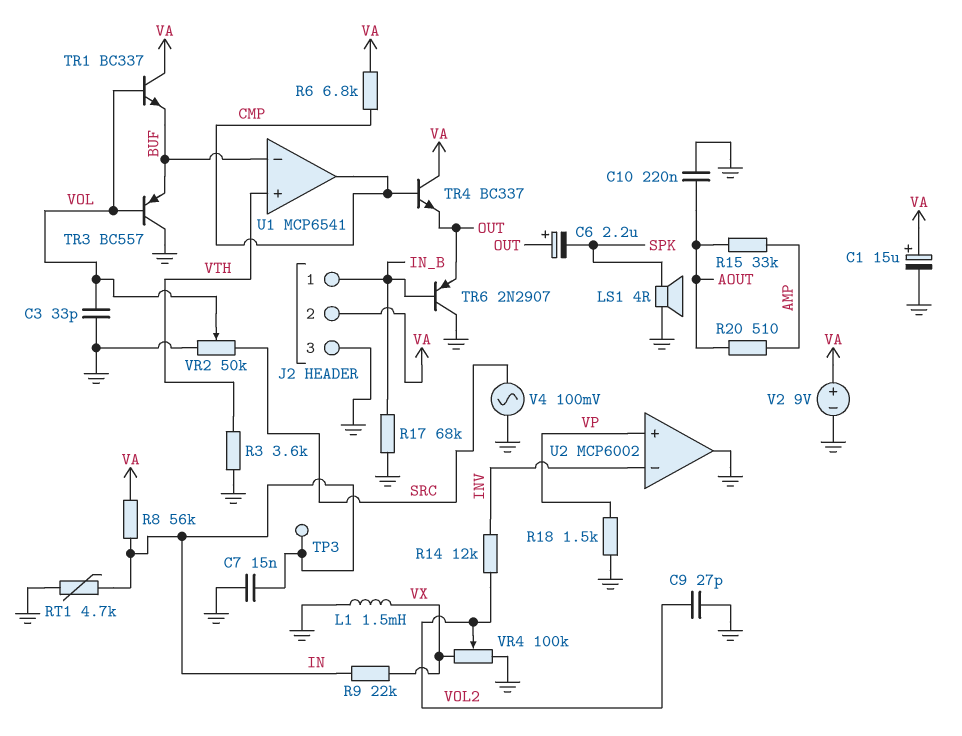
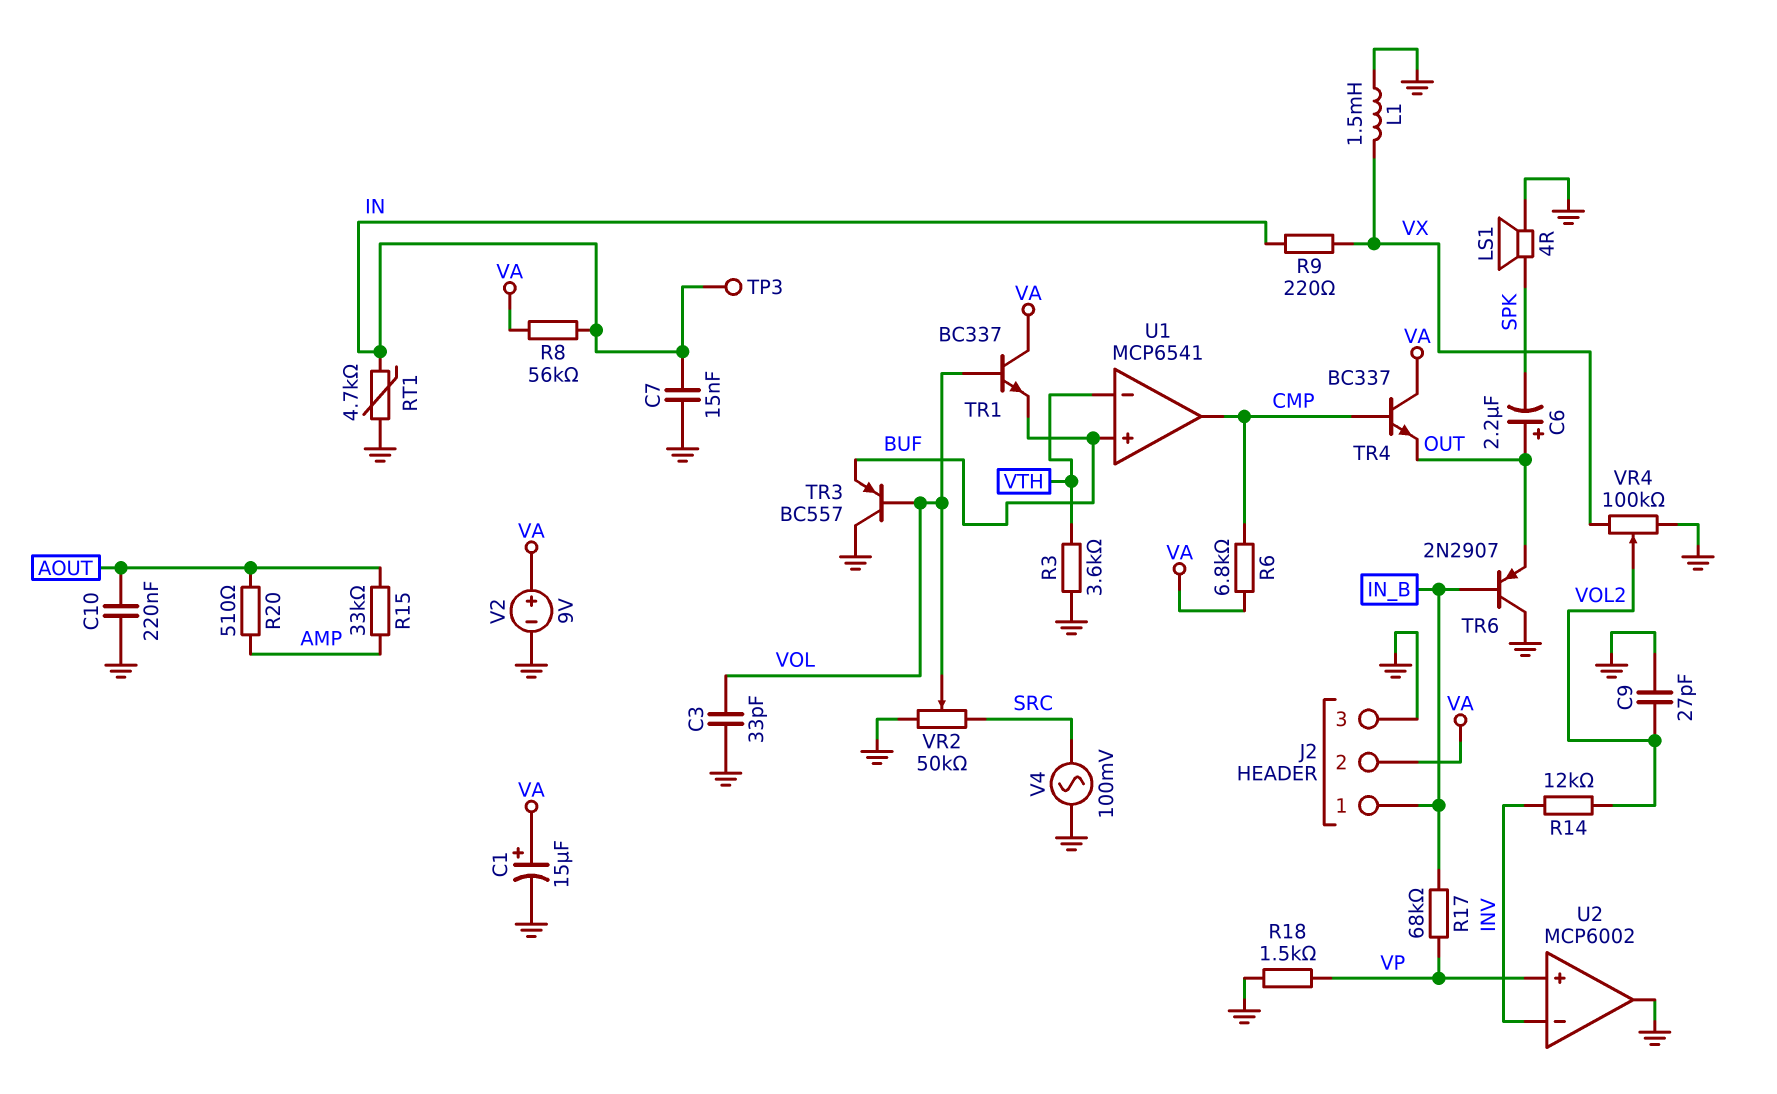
R9: 22k (IN, VX) -> 220 (IN, VX)
R17: 68k (GND, IN_B) -> 68k (IN_B, VP)
U1 pin in+: VTH -> BUF
U1 pin in-: BUF -> VTH

